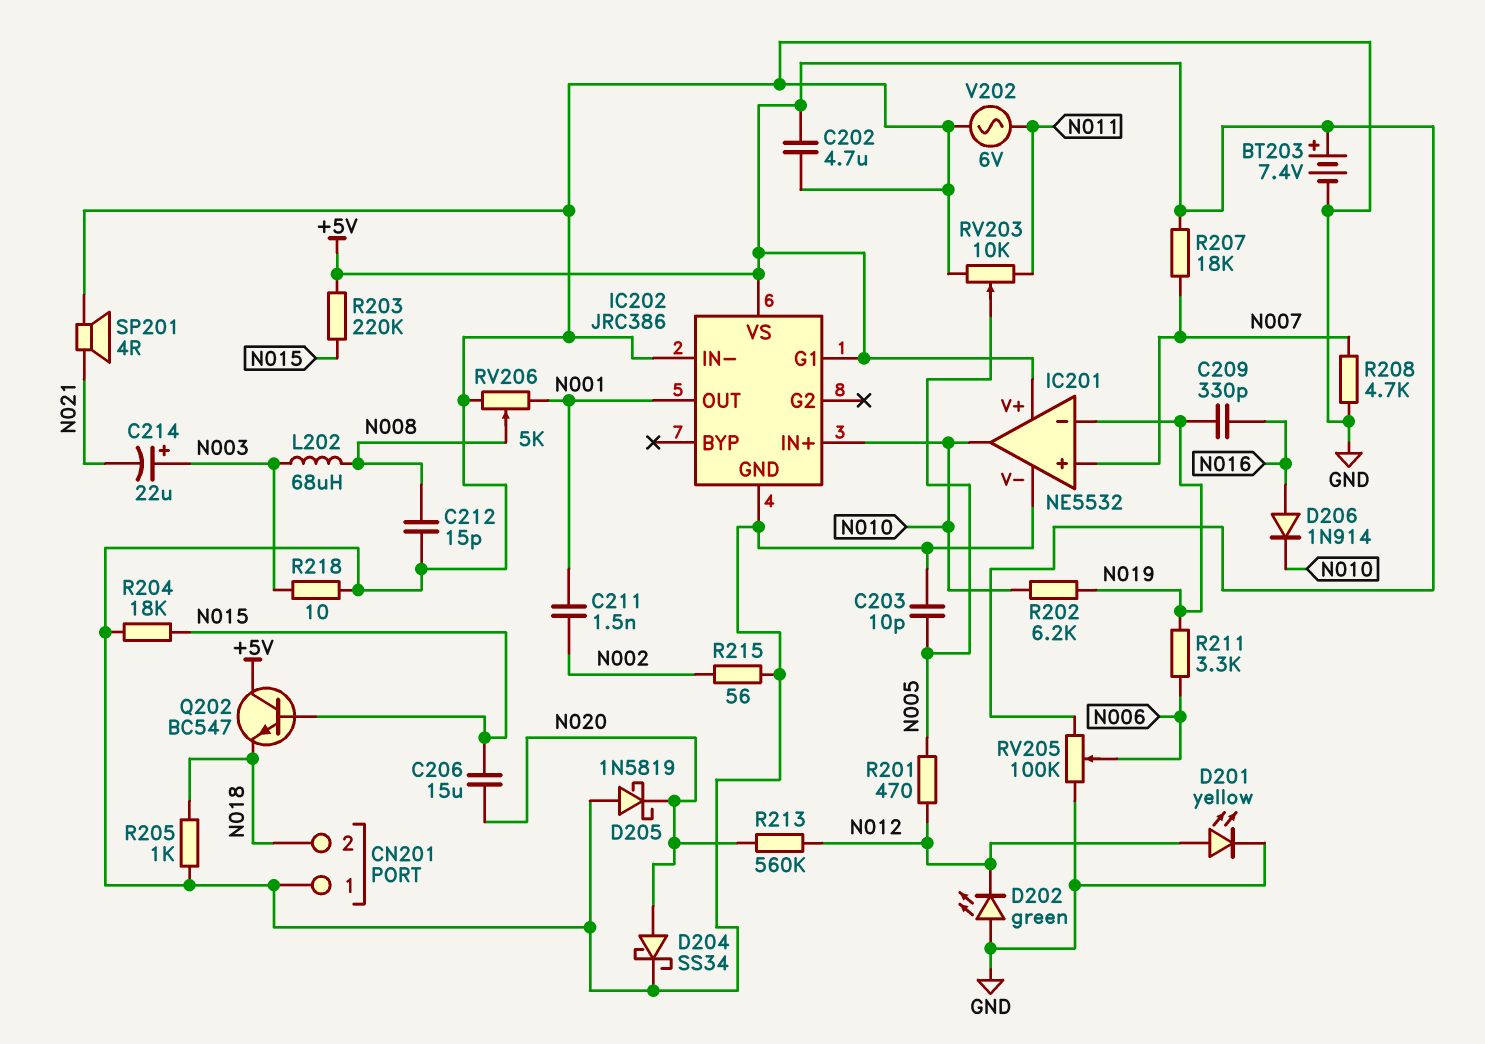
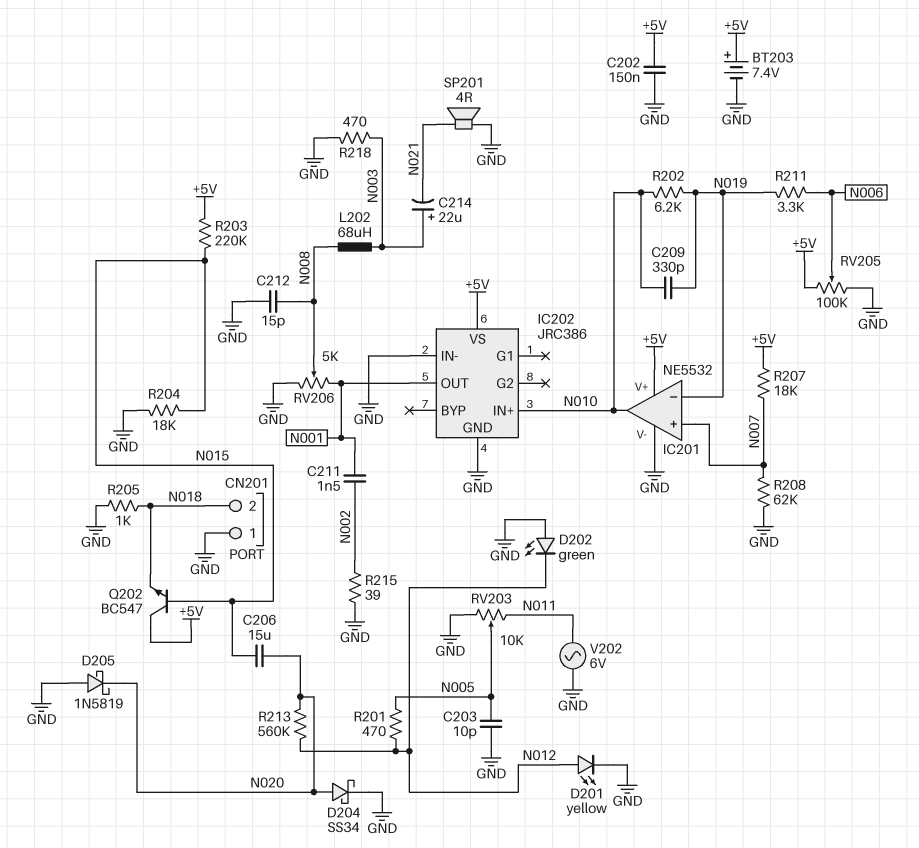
C202: 4.7uF (+5V, GND) -> 150nF (+5V, GND)
C209: 330pF (N016, N019) -> 330pF (N010, N019)
D206: diode 1N914 (A N016, K N010) -> none
IC202 pin G1: +5V -> none
R208: 4.7k (GND, N007) -> 62k (GND, N007)
R215: 56 (GND, N002) -> 39 (GND, N002)
R218: 10 (GND, N003) -> 470 (GND, N003)

